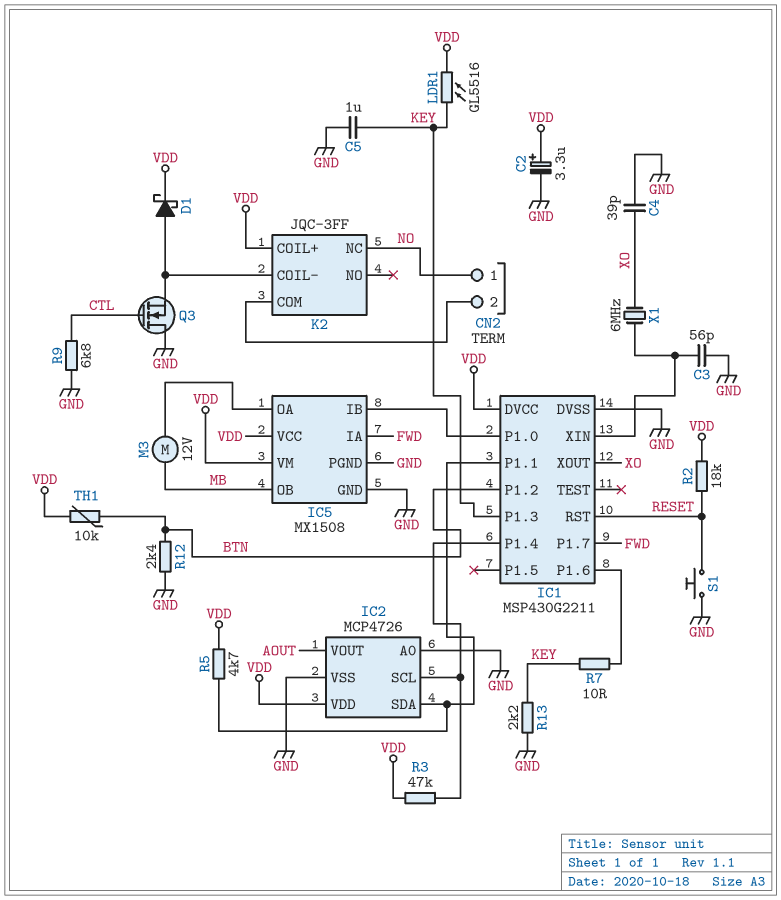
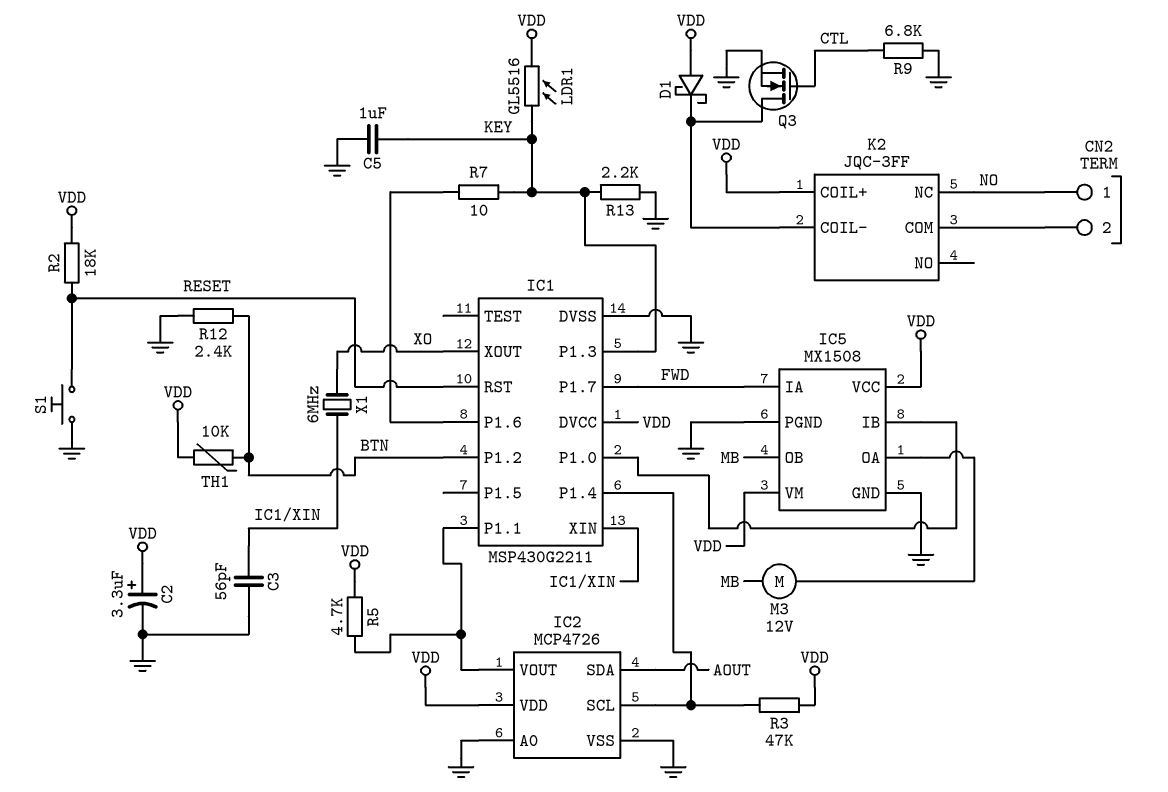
C4: 39pF (GND, XO) -> none
D1: schottky (A K2/COIL-, K VDD) -> schottky (A VDD, K K2/COIL-)
IC2 pin SDA: IC1/P1.1 -> AOUT
IC2 pin VOUT: AOUT -> IC1/P1.1
Q3: NMOS (G CTL, D GND, S K2/COIL-) -> NMOS (G CTL, D K2/COIL-, S GND)

